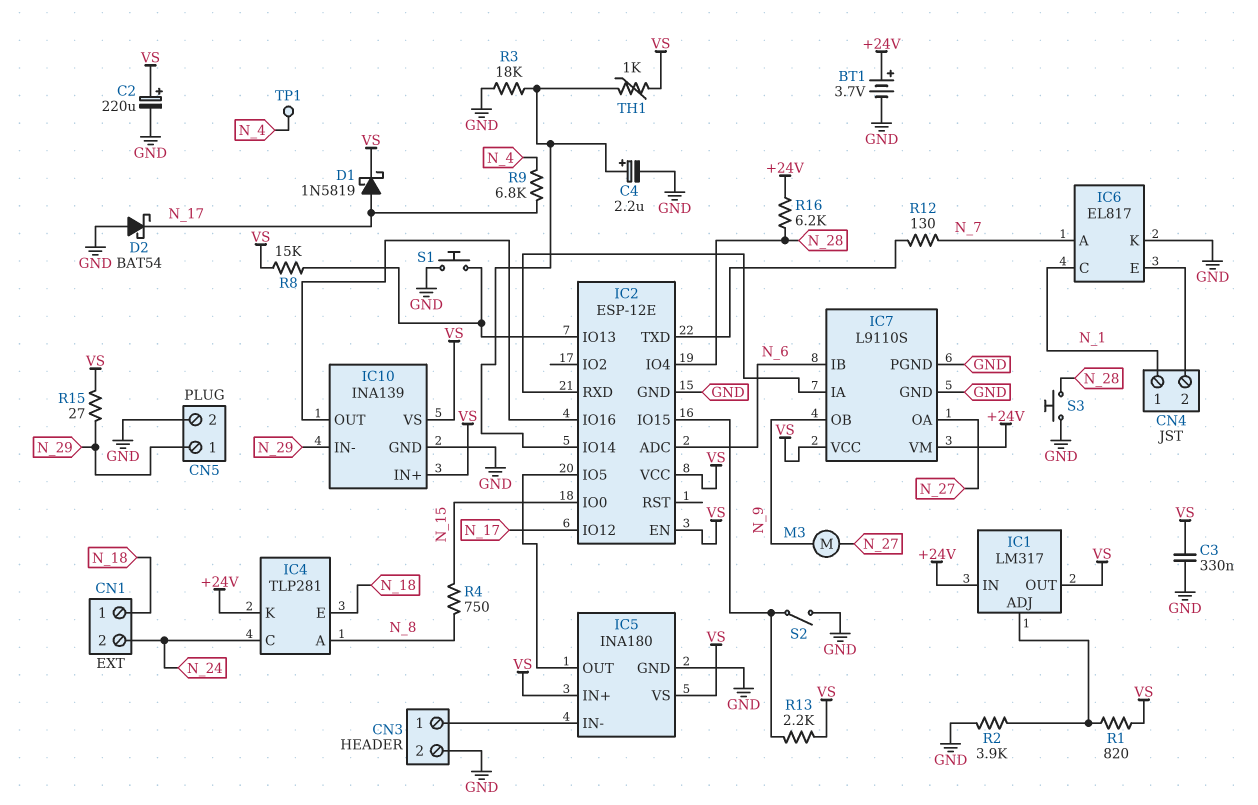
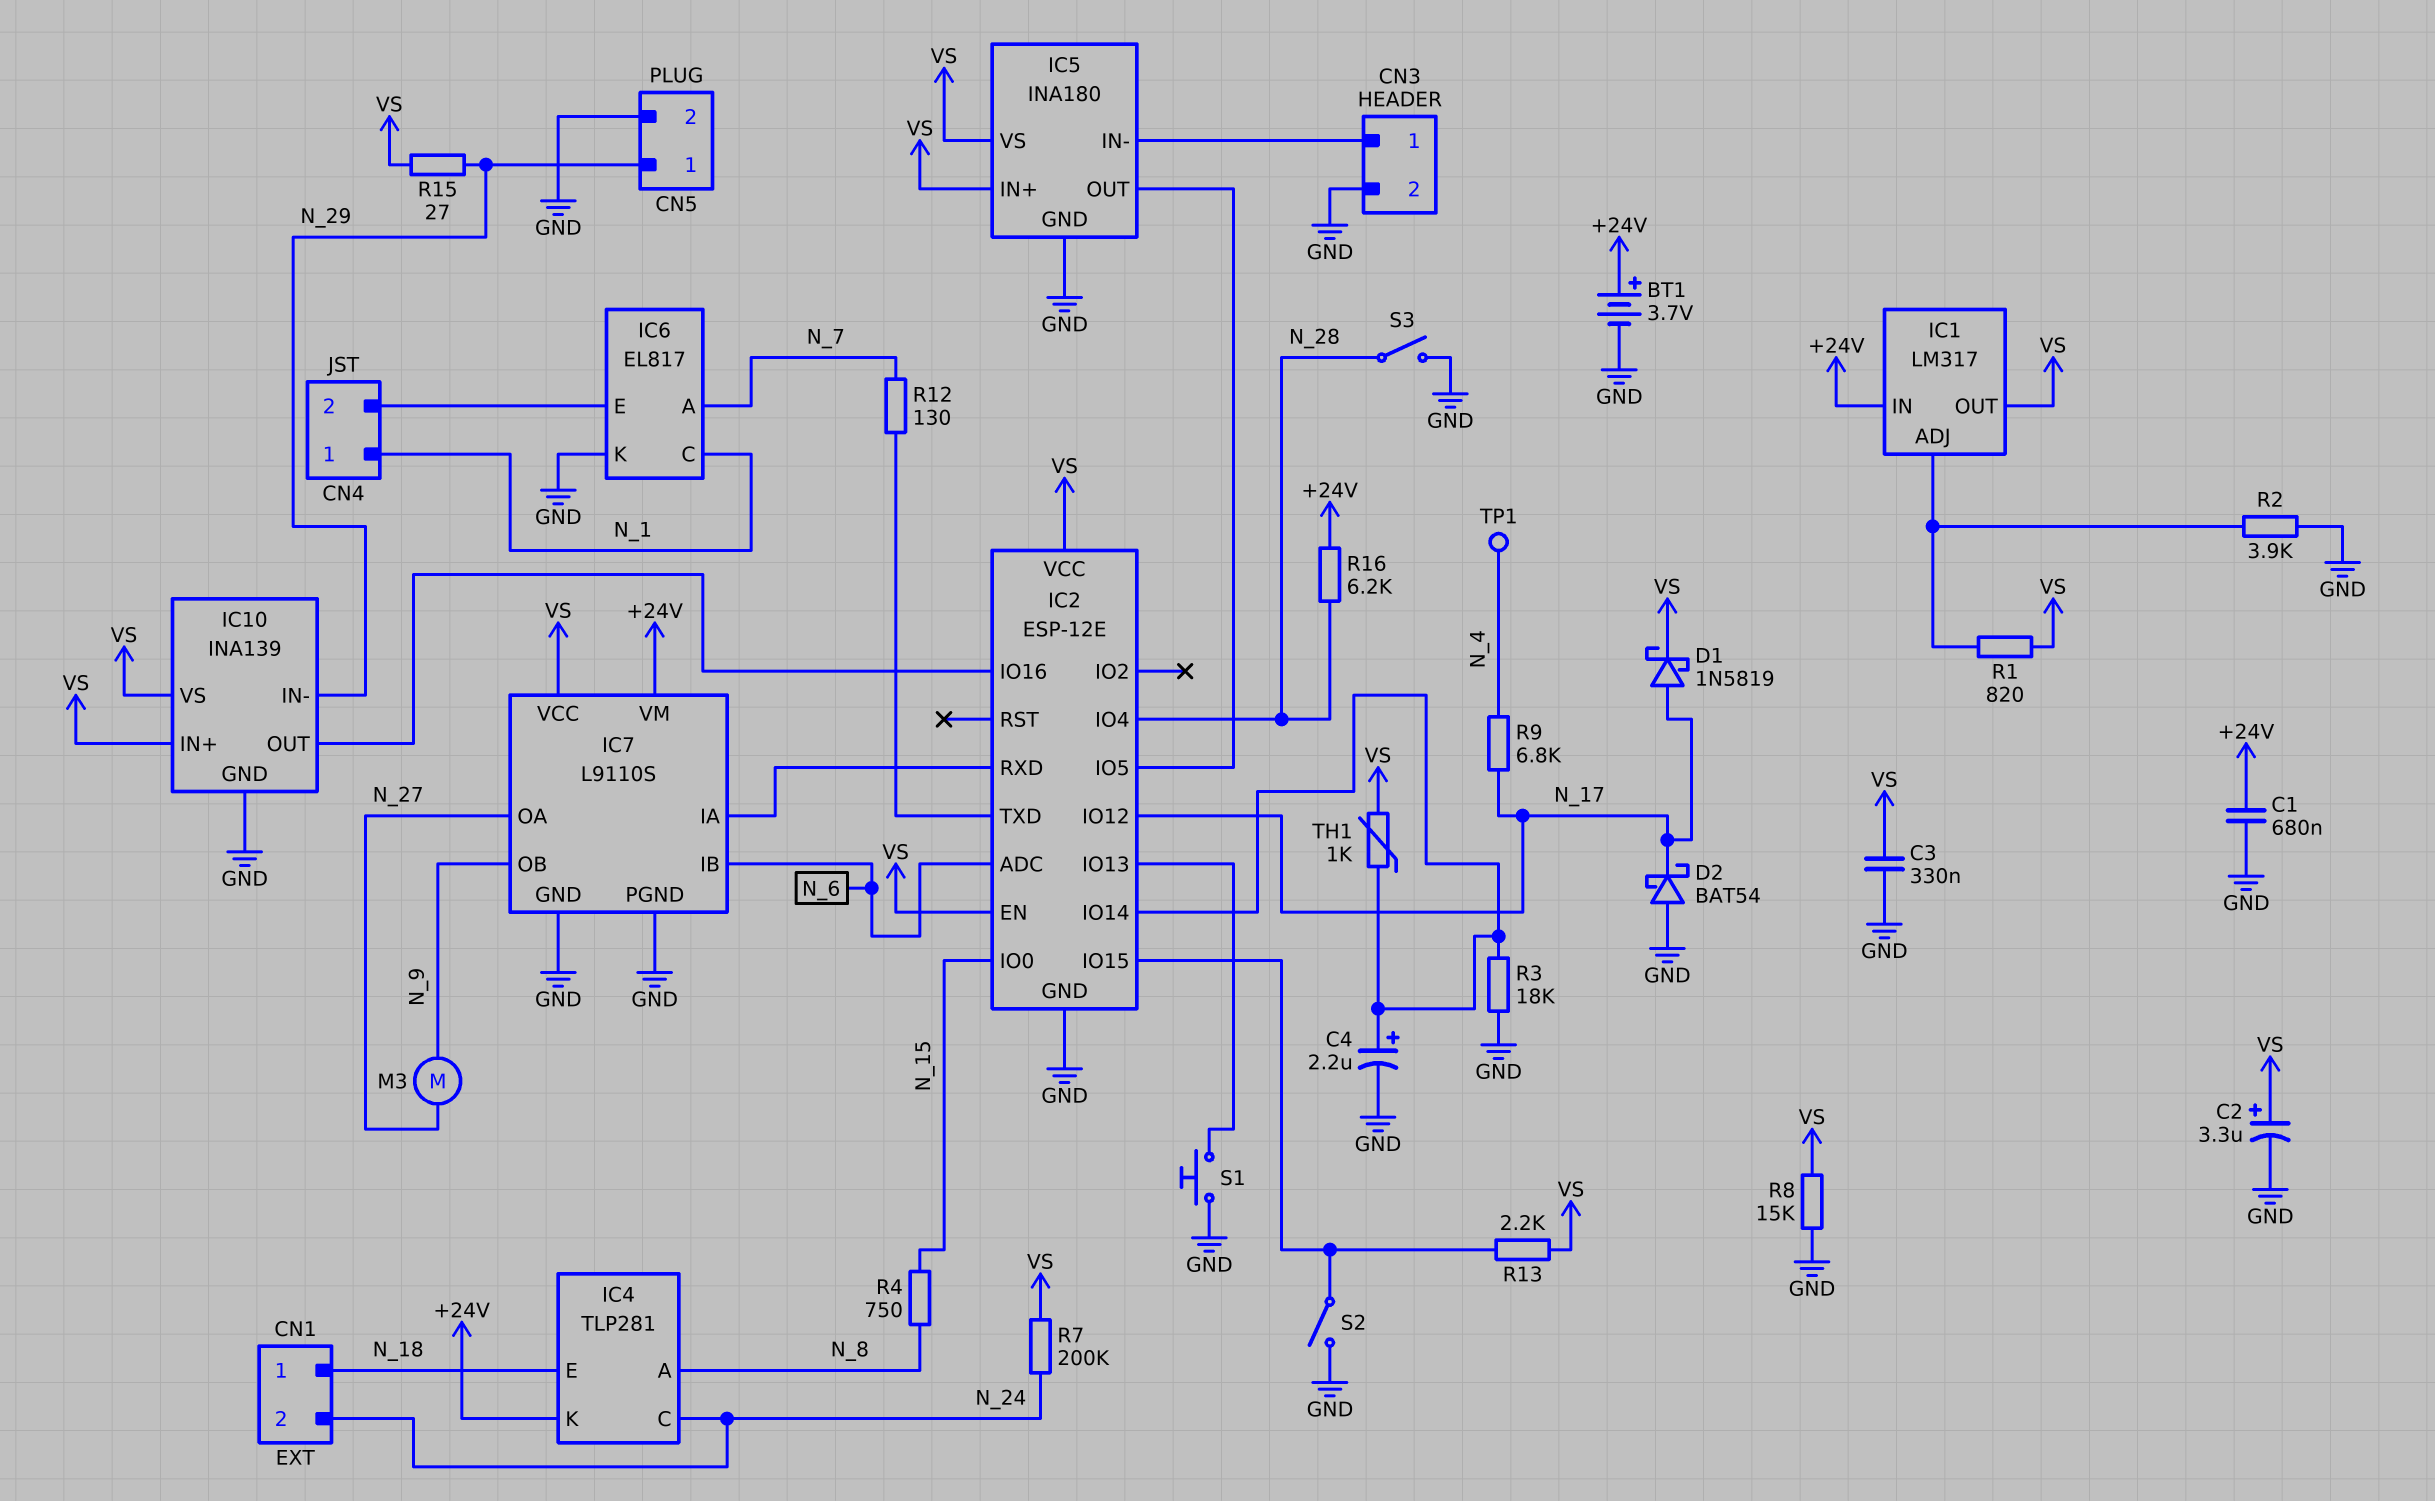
C1: none -> 680nF (+24V, GND)
C2: 220uF (plus VS, minus GND) -> 3.3uF (plus VS, minus GND)
R7: none -> 200k (N_24, VS)
R8: 15k (IC2/IO13, VS) -> 15k (GND, VS)
S3: button (GND, N_28) -> switch (GND, N_28)

